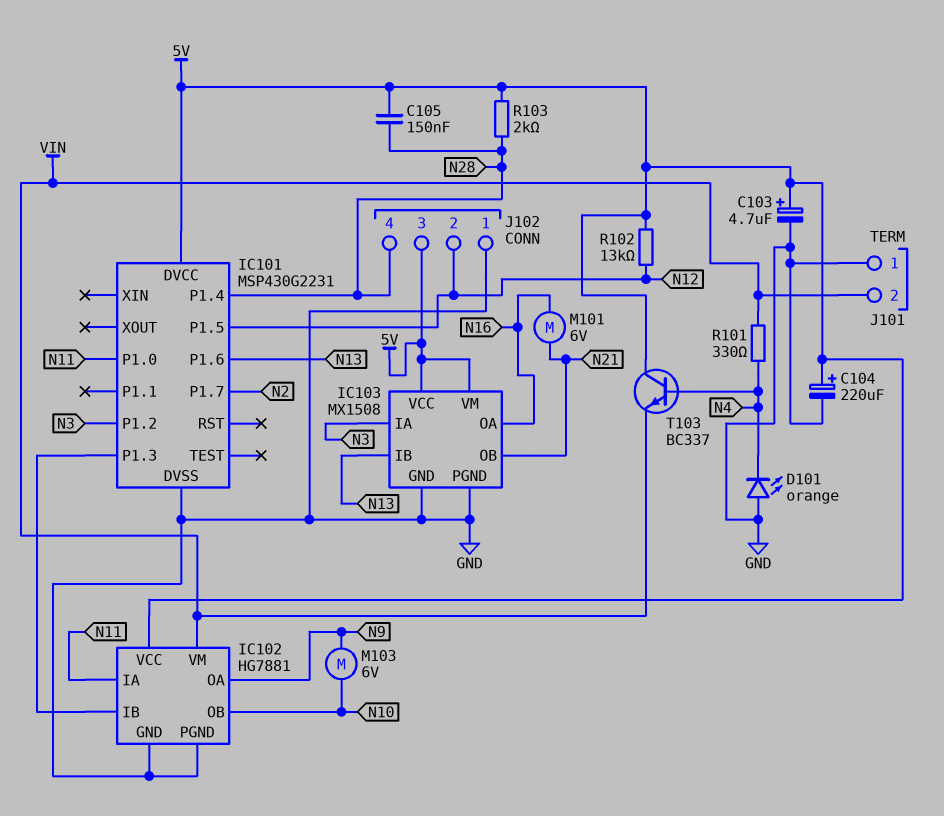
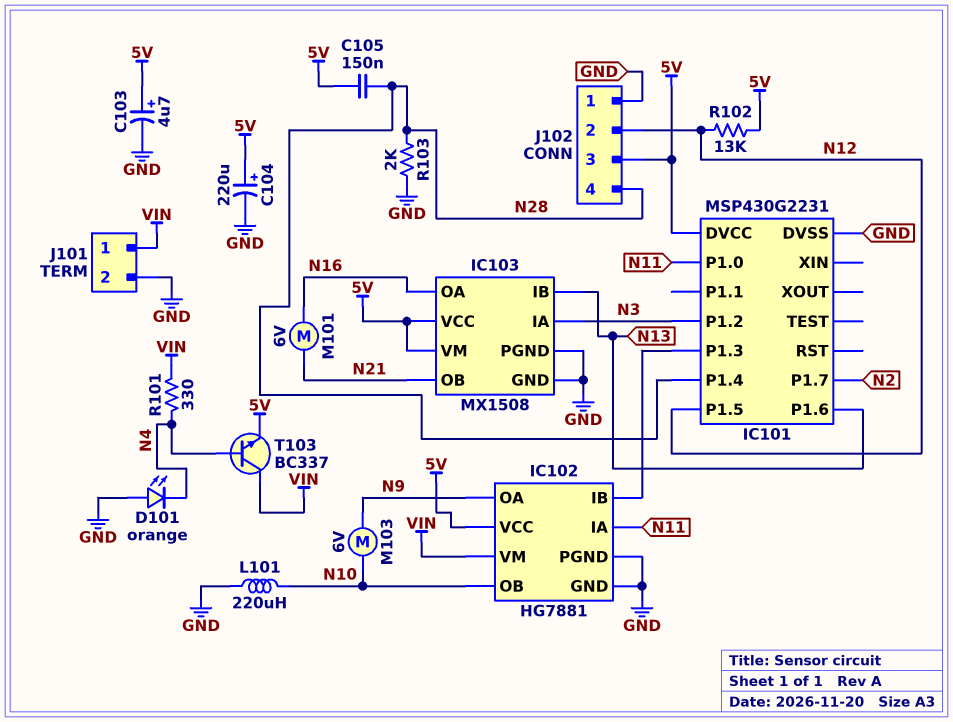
J101 pin 1: GND -> VIN
J101 pin 2: VIN -> GND
L101: none -> 220uH (GND, N10)
R103: 2k (5V, N28) -> 2k (GND, N28)
T103: NPN BC337 (B N4, C 5V, E VIN) -> NPN BC337 (B N4, C VIN, E 5V)

